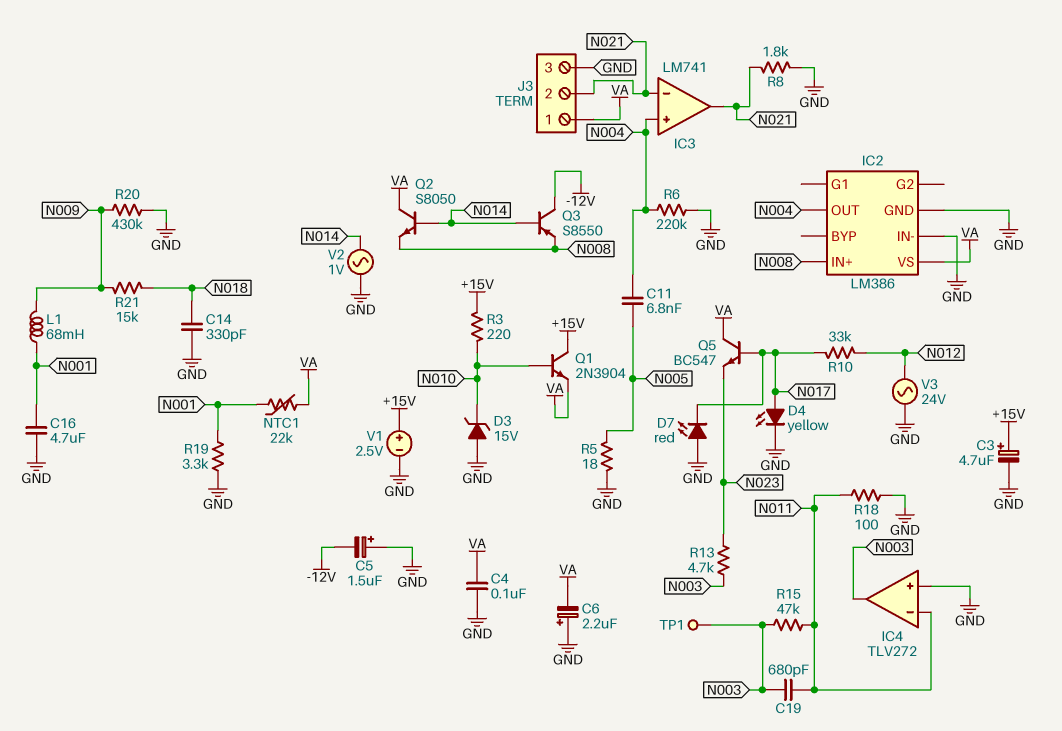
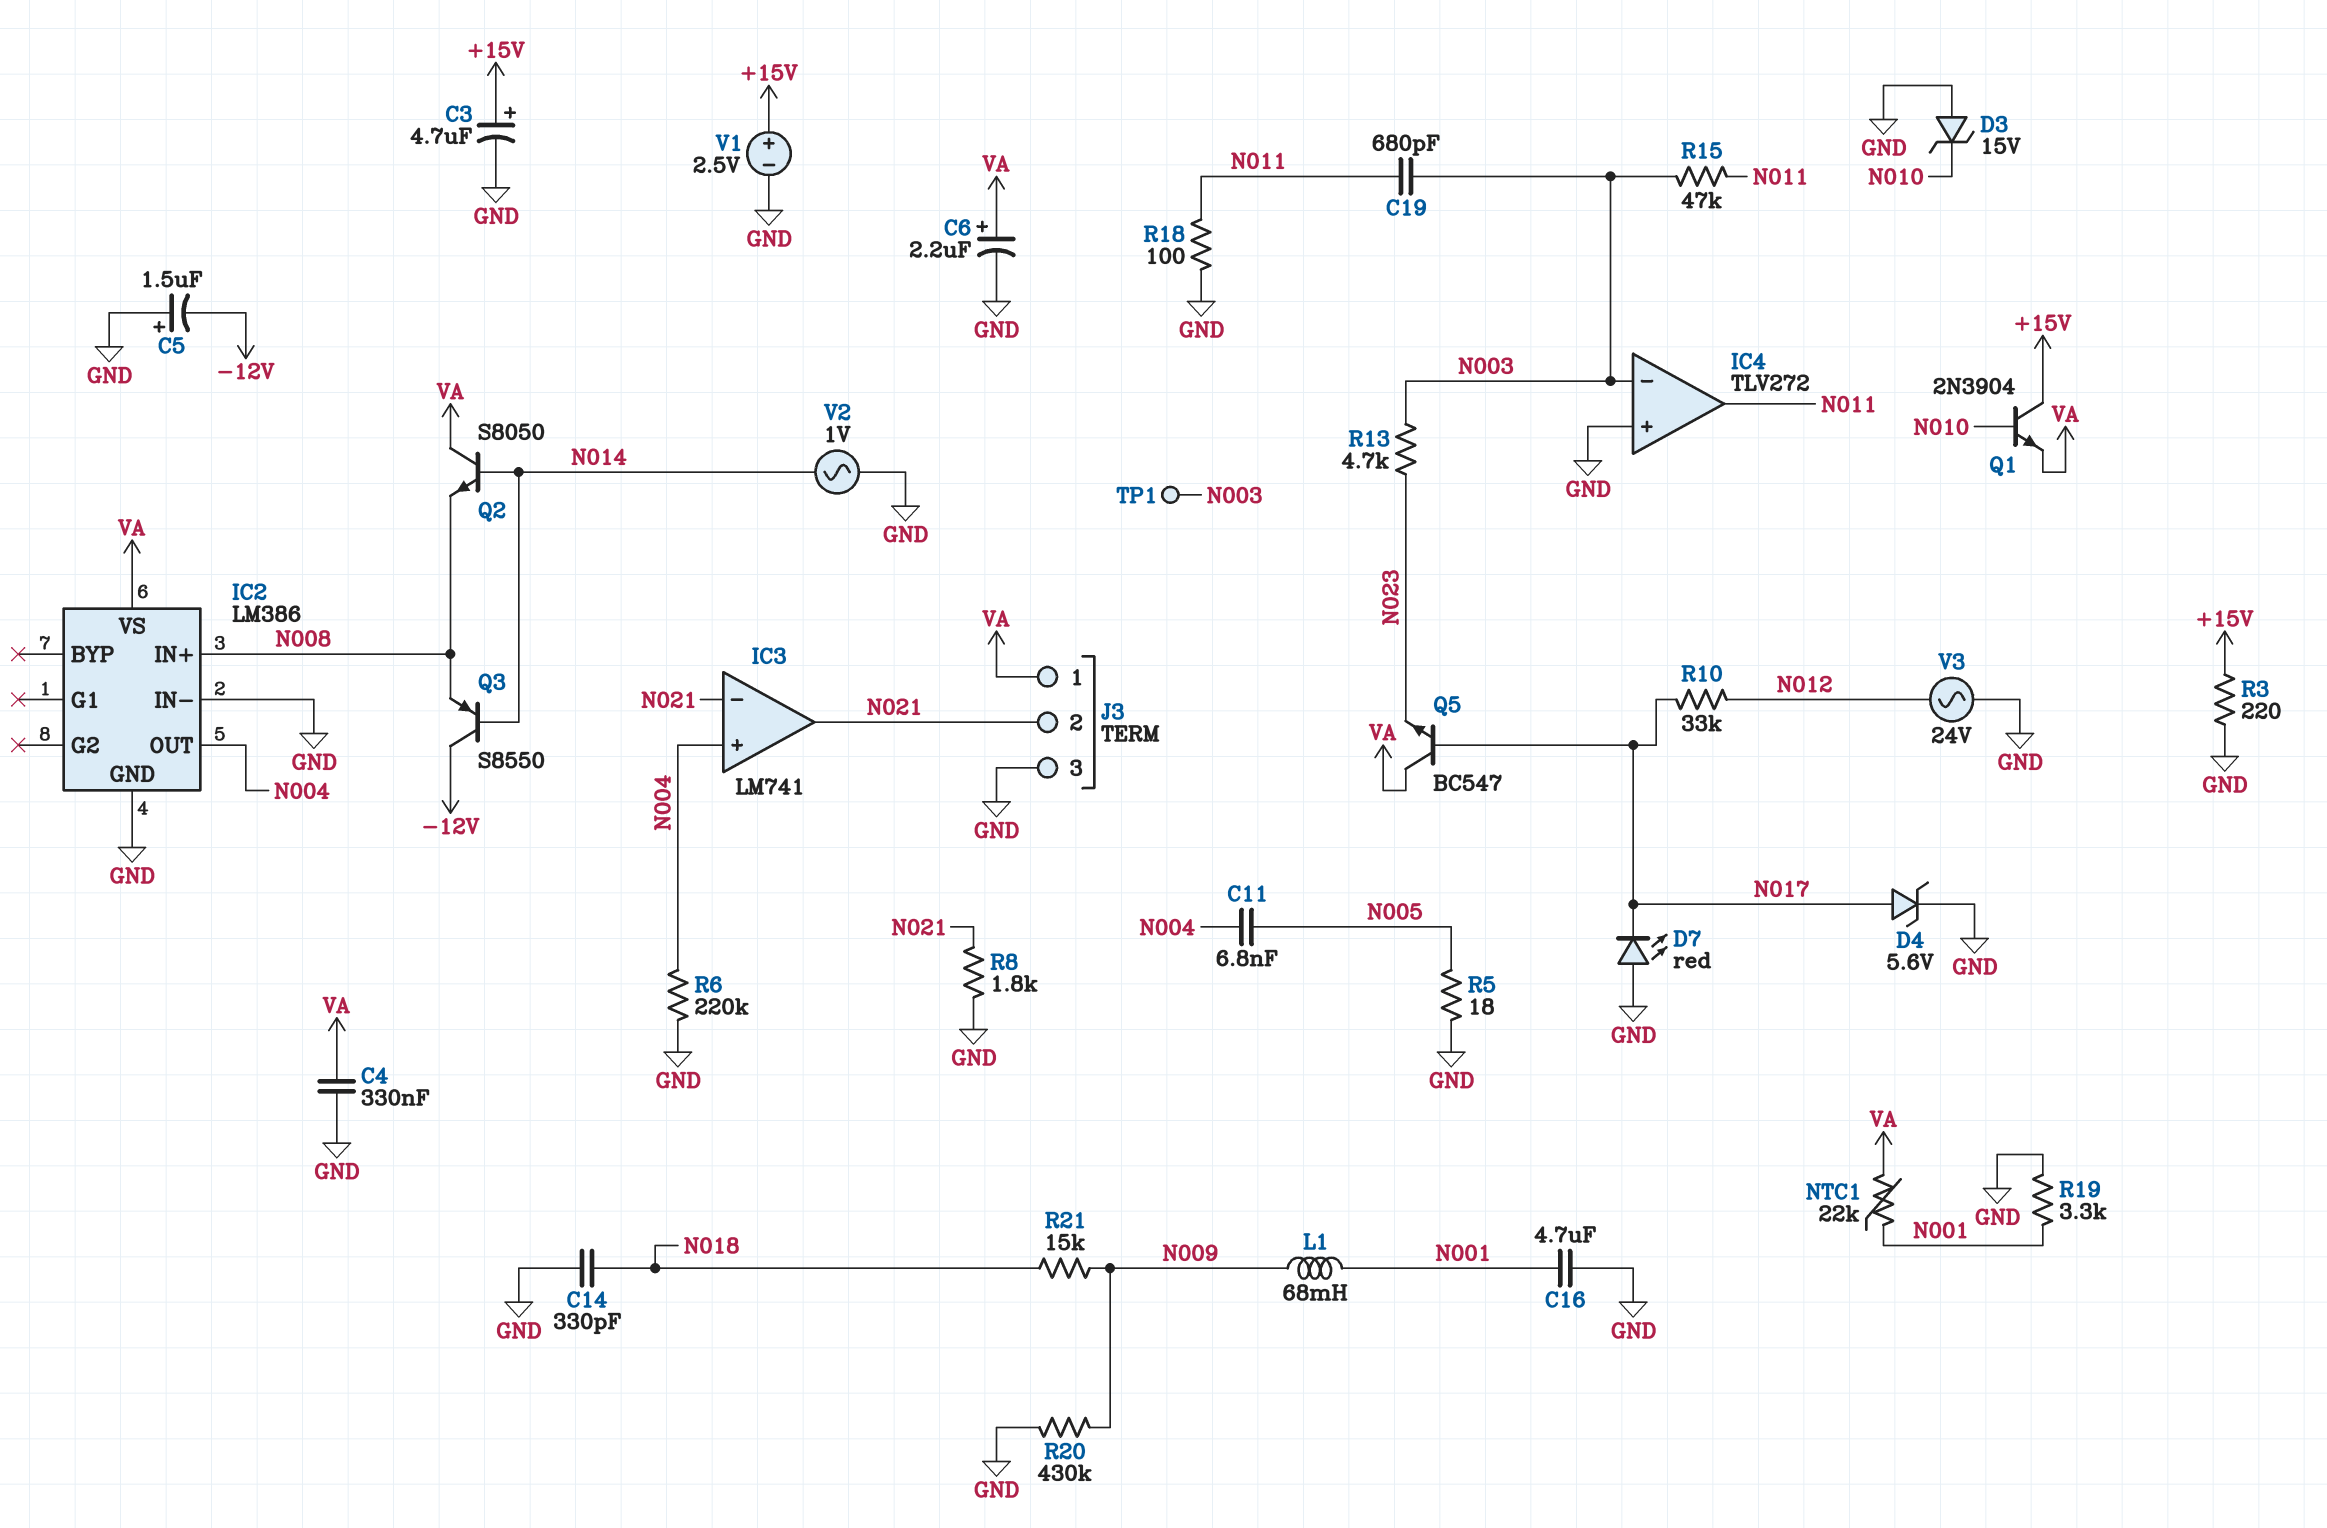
C4: 100nF (GND, VA) -> 330nF (GND, VA)
C6: 2.2uF (plus GND, minus VA) -> 2.2uF (plus VA, minus GND)
D4: LED yellow (A N017, K GND) -> zener 5.6V (A N017, K GND)
IC4 pin in-: N011 -> N003
IC4 pin out: N003 -> N011
R3: 220 (+15V, N010) -> 220 (+15V, GND)

